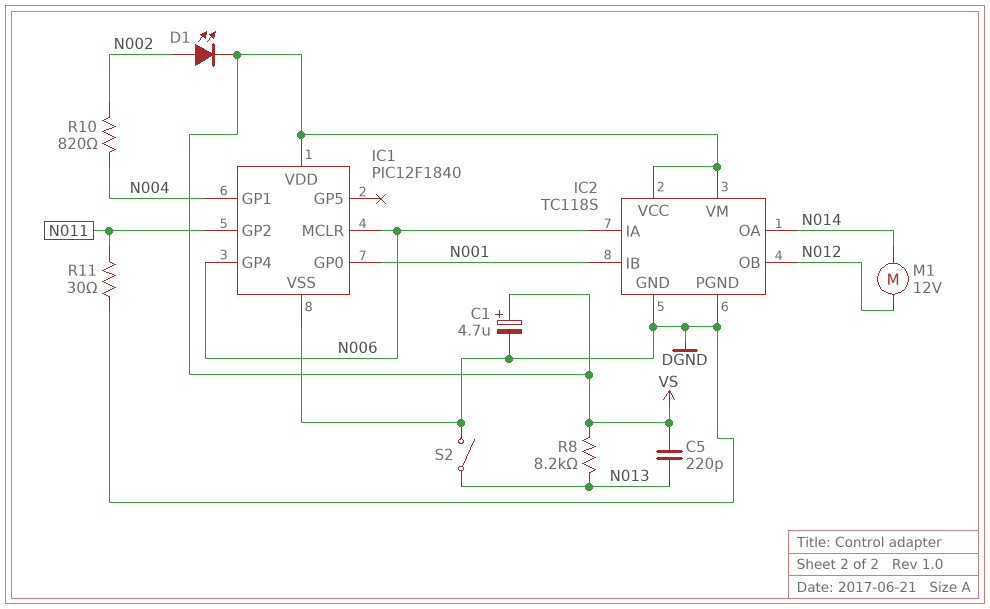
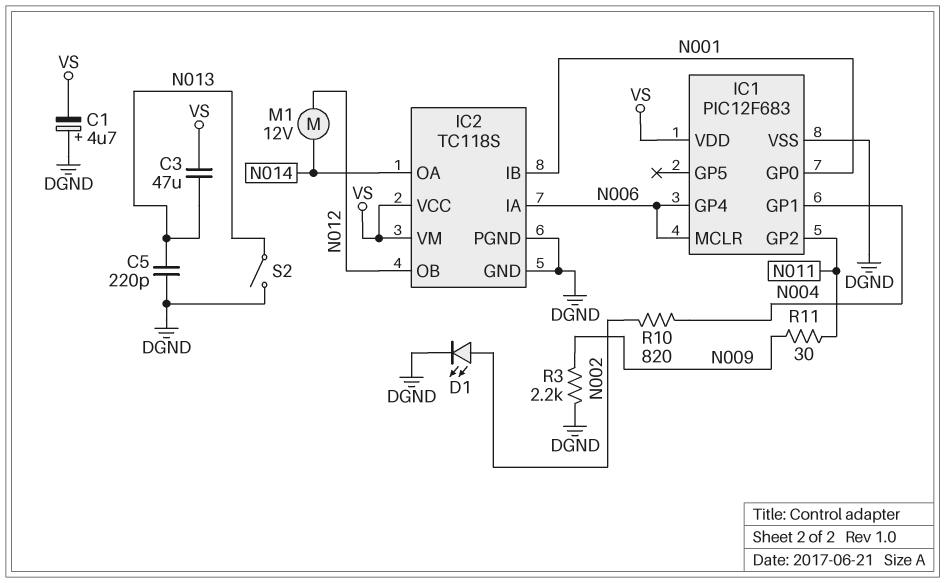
C1: 4.7uF (plus VS, minus DGND) -> 4.7uF (plus DGND, minus VS)
C3: none -> 47uF (N013, VS)
C5: 220pF (N013, VS) -> 220pF (DGND, N013)
D1: LED (A N002, K VS) -> LED (A N002, K DGND)
IC1: PIC12F1840 -> PIC12F683
R3: none -> 2.2k (DGND, N009)
R8: 8.2k (N013, VS) -> none
R11: 30 (DGND, N011) -> 30 (N009, N011)

